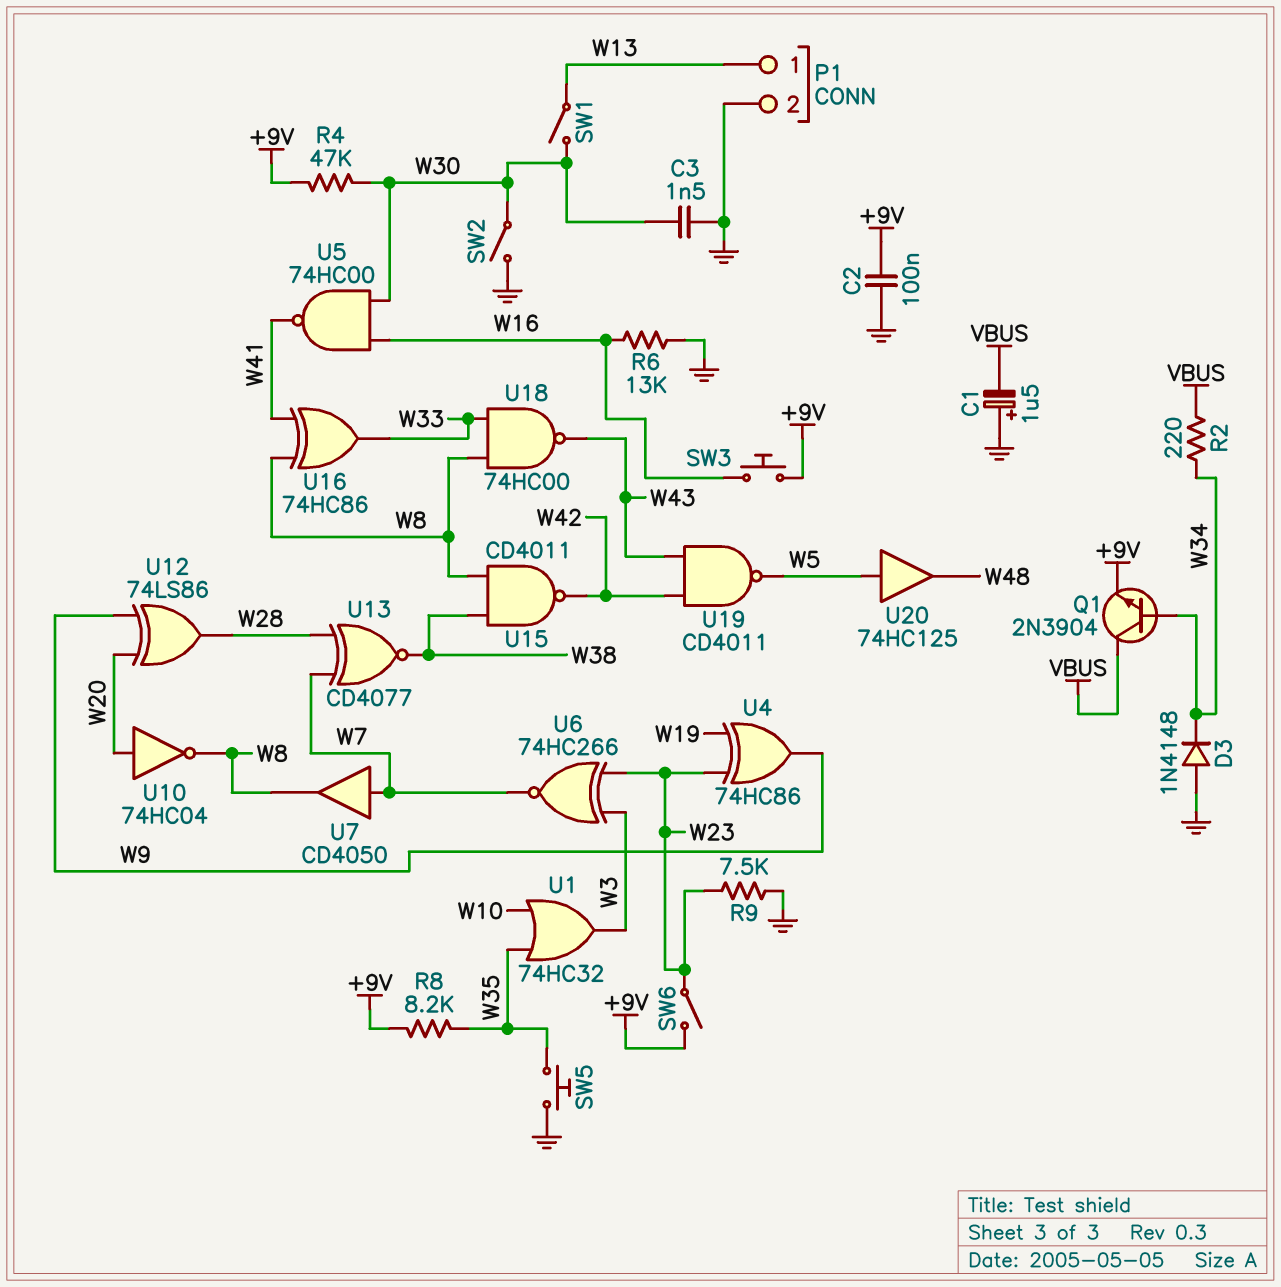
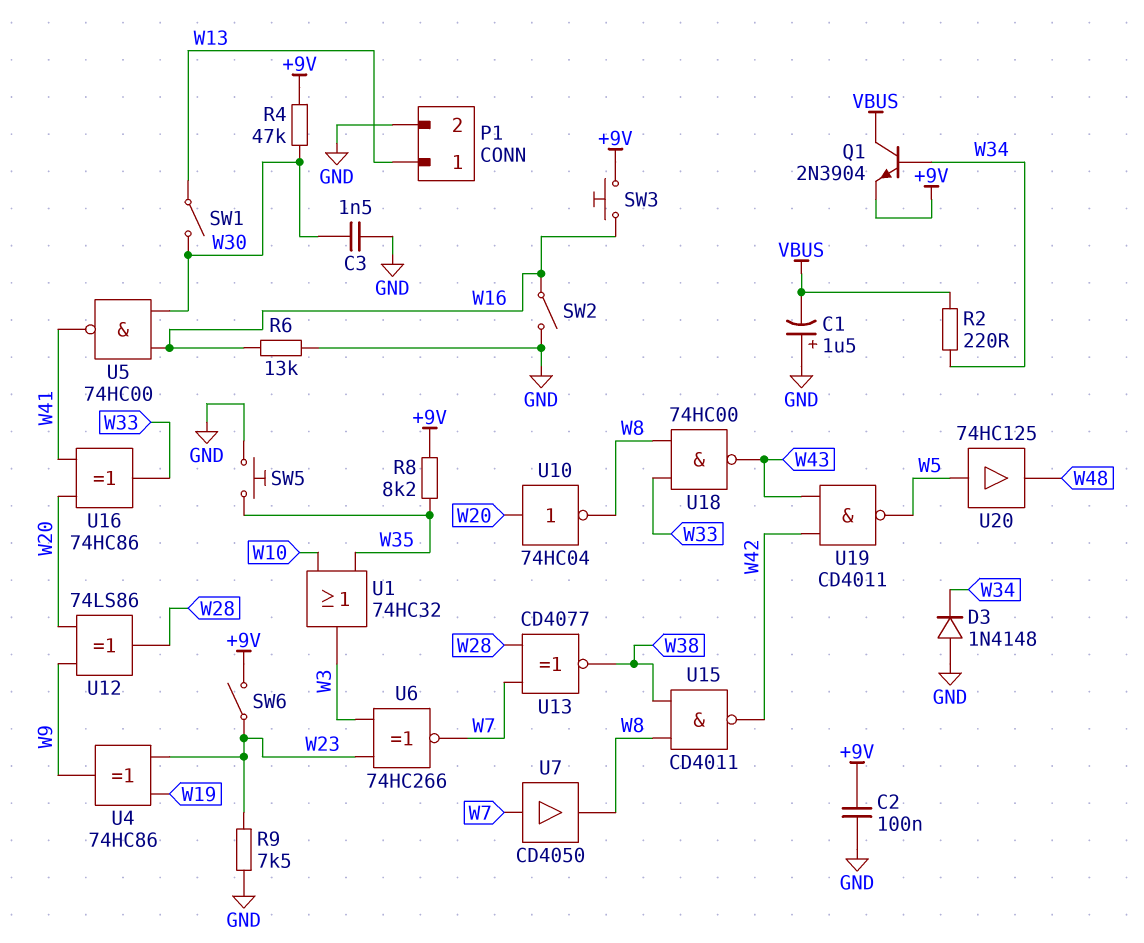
SW2: switch (GND, W30) -> switch (GND, W16)
U16: XOR 74HC86 (in W8, in W41, out W33) -> XOR 74HC86 (in W20, in W41, out W33)

